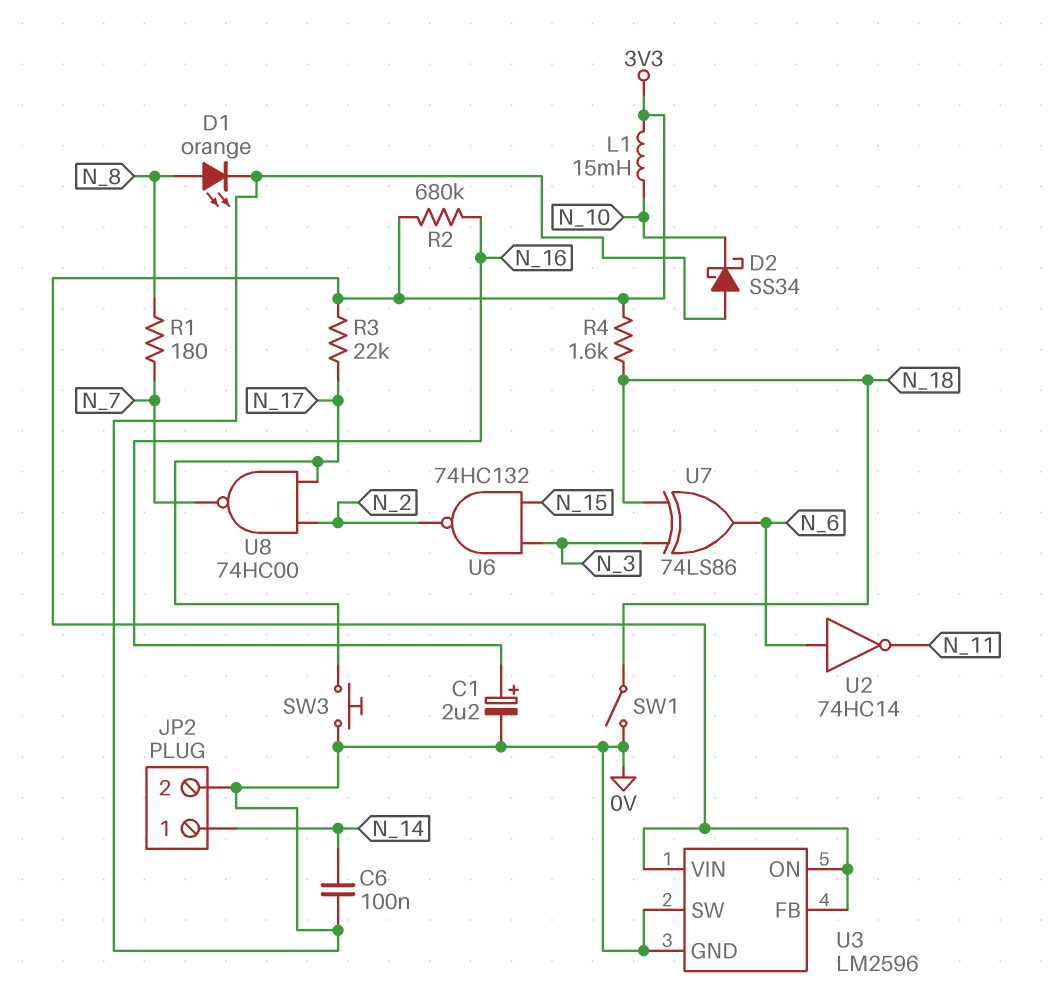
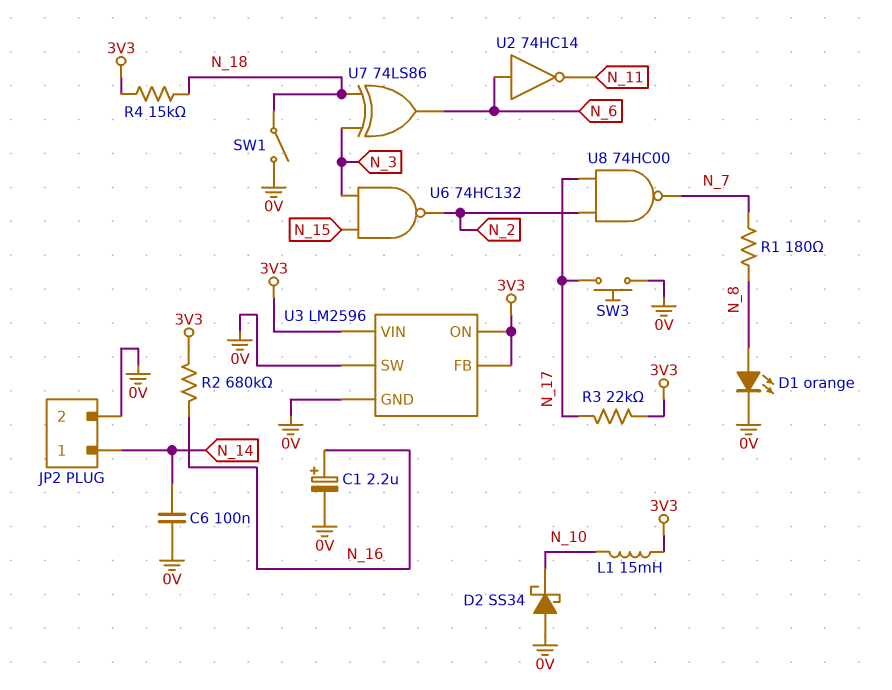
R4: 1.6k (3V3, N_18) -> 15k (3V3, N_18)

